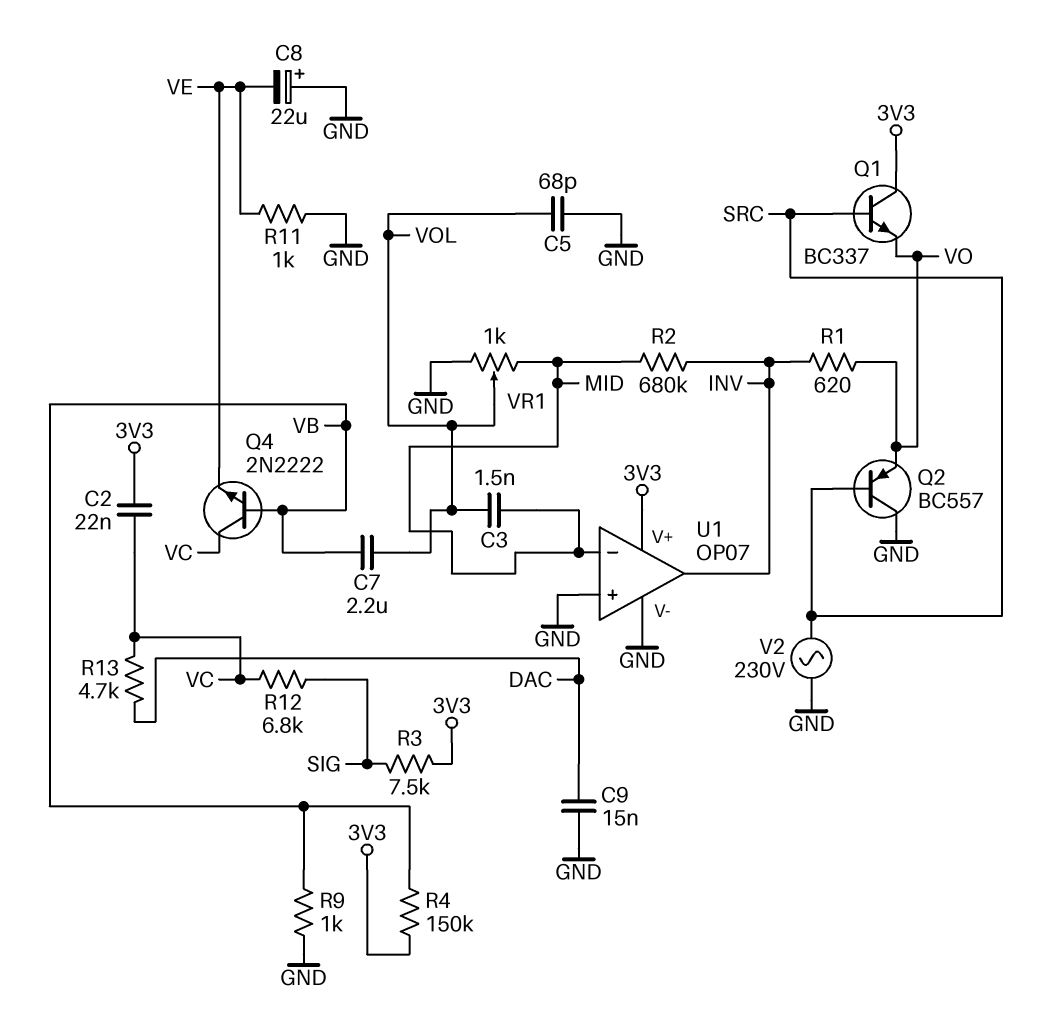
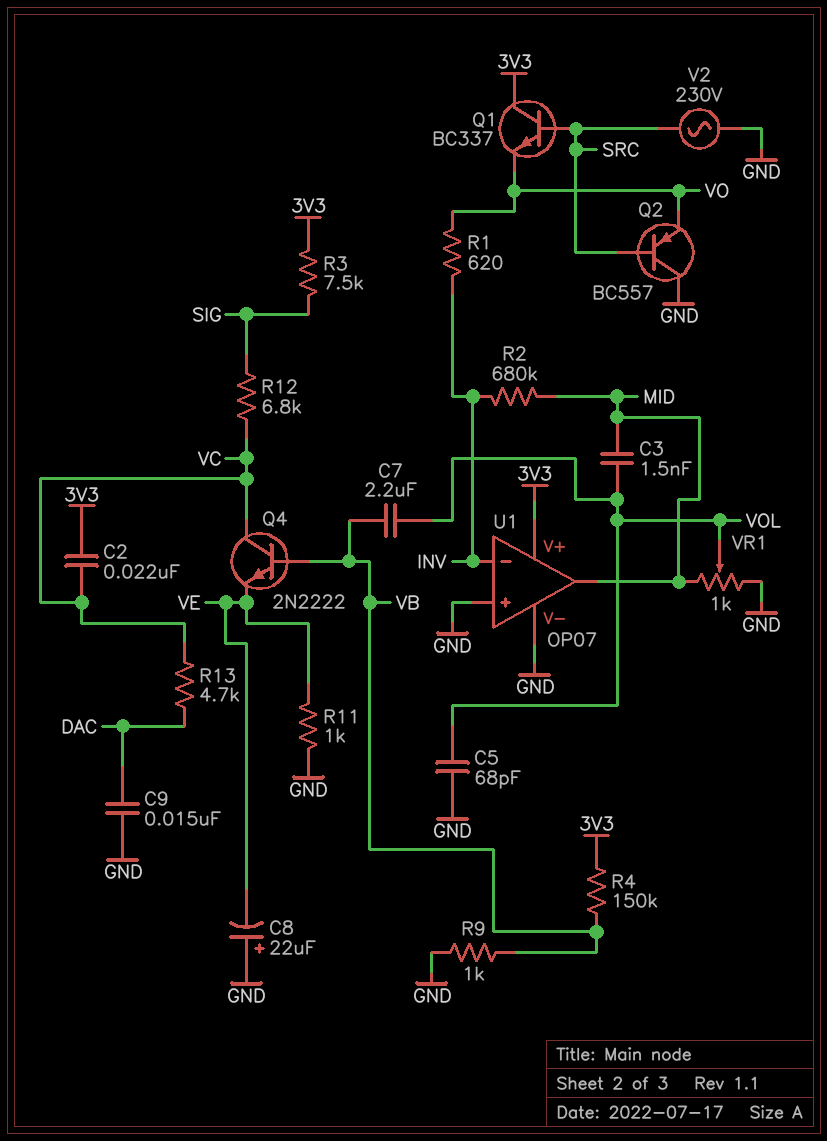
U1 pin in-: MID -> INV
U1 pin out: INV -> MID

